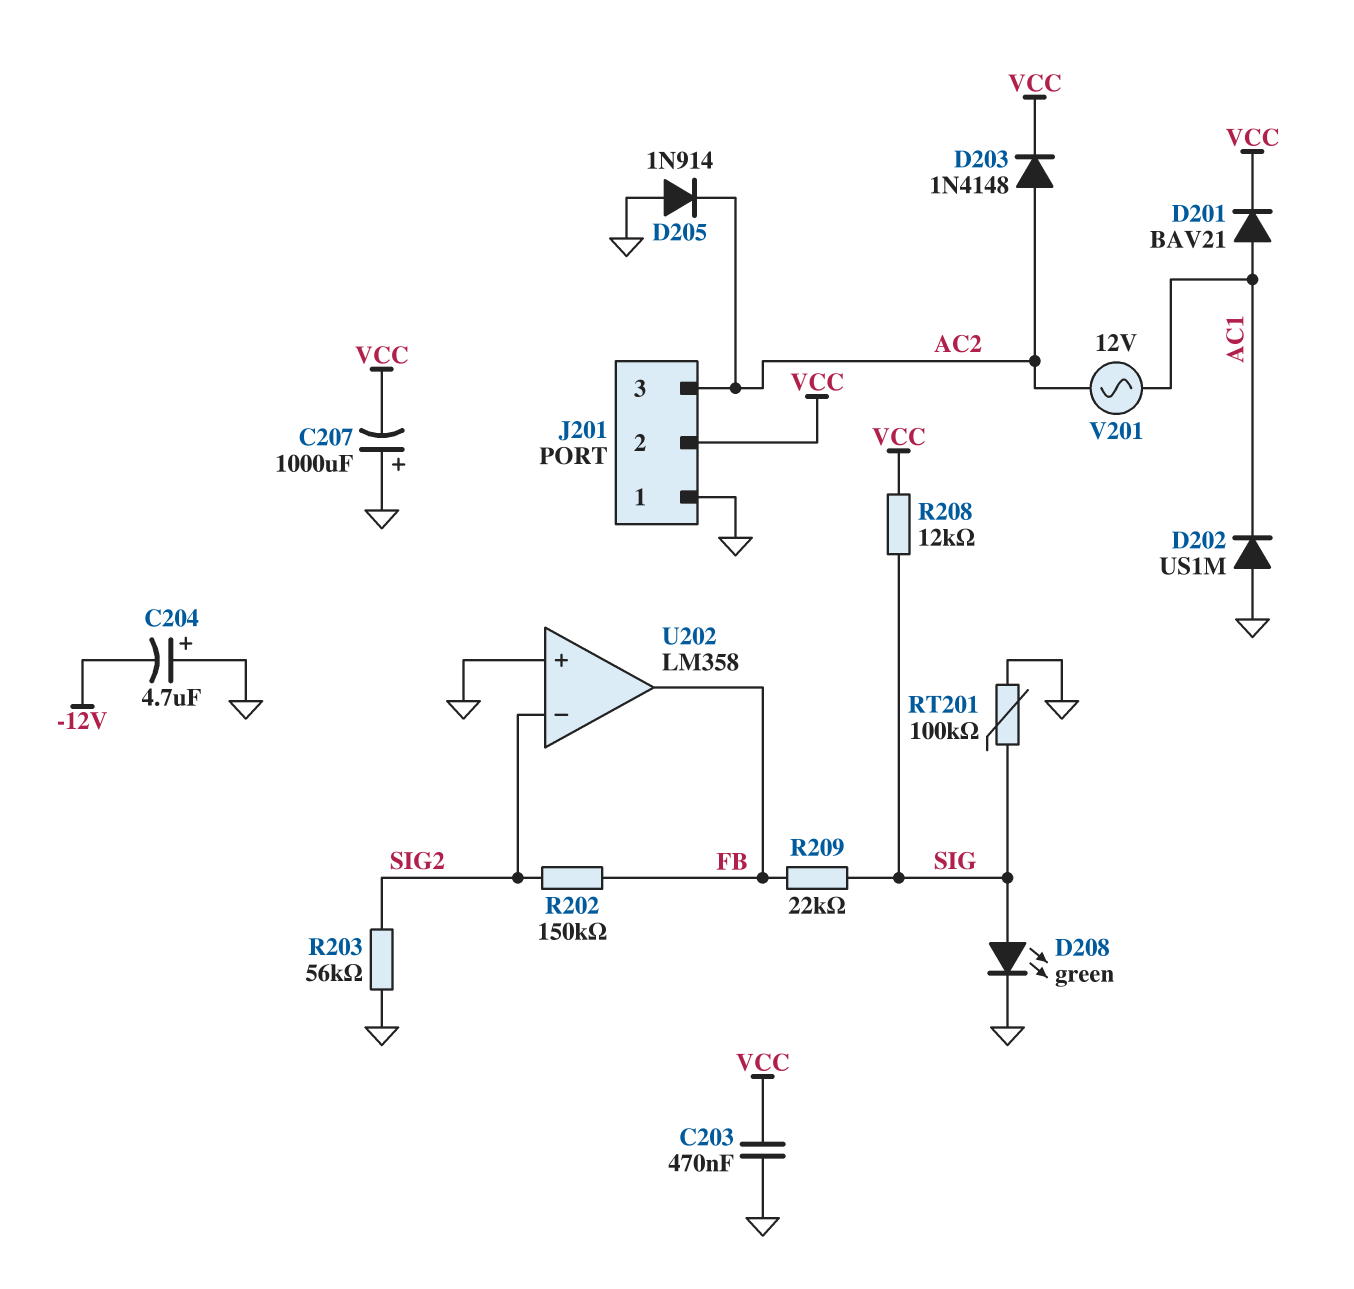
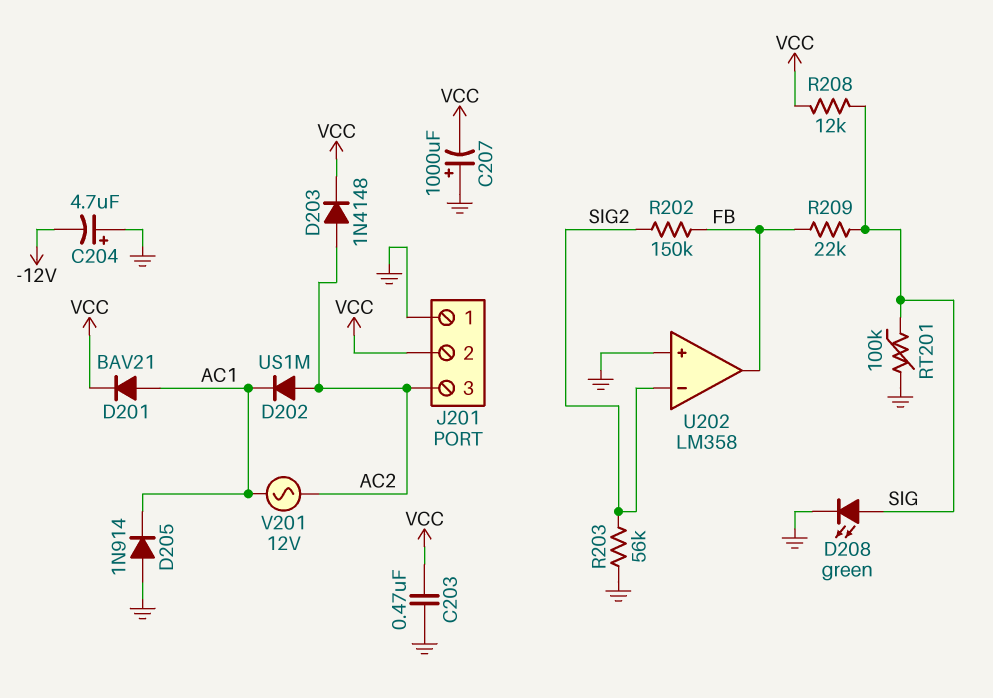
D202: diode US1M (A GND, K AC1) -> diode US1M (A AC2, K AC1)
D205: diode 1N914 (A GND, K AC2) -> diode 1N914 (A GND, K AC1)

